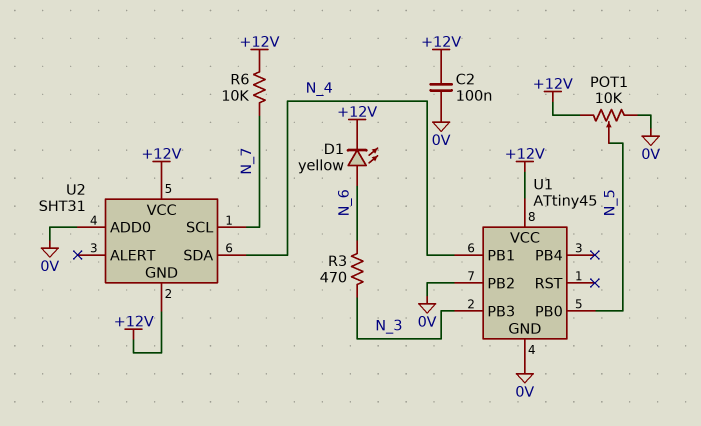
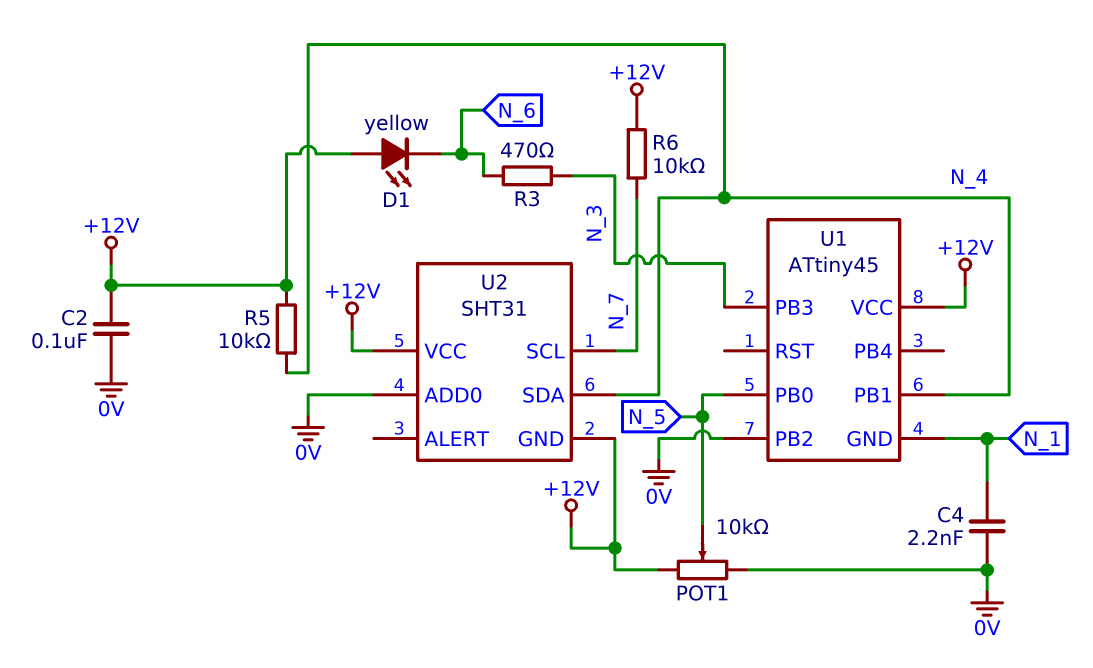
C4: none -> 2.2nF (0V, N_1)
D1: LED yellow (A N_6, K +12V) -> LED yellow (A +12V, K N_6)
R5: none -> 10k (+12V, N_4)
U1 pin GND: 0V -> N_1

